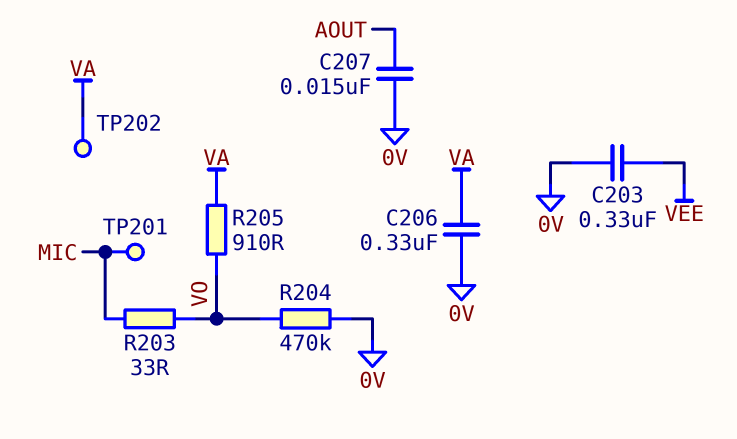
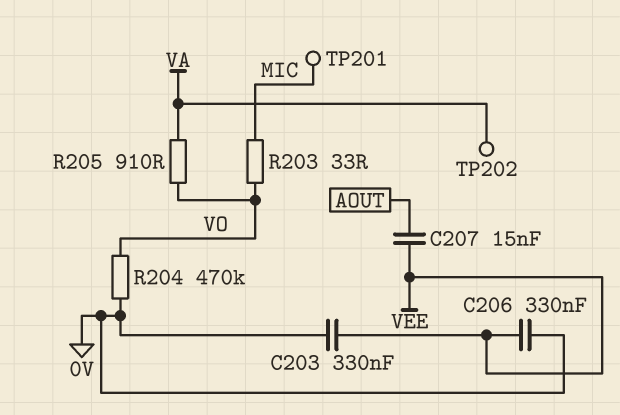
C206: 330nF (0V, VA) -> 330nF (0V, VEE)
C207: 15nF (0V, AOUT) -> 15nF (AOUT, VEE)

